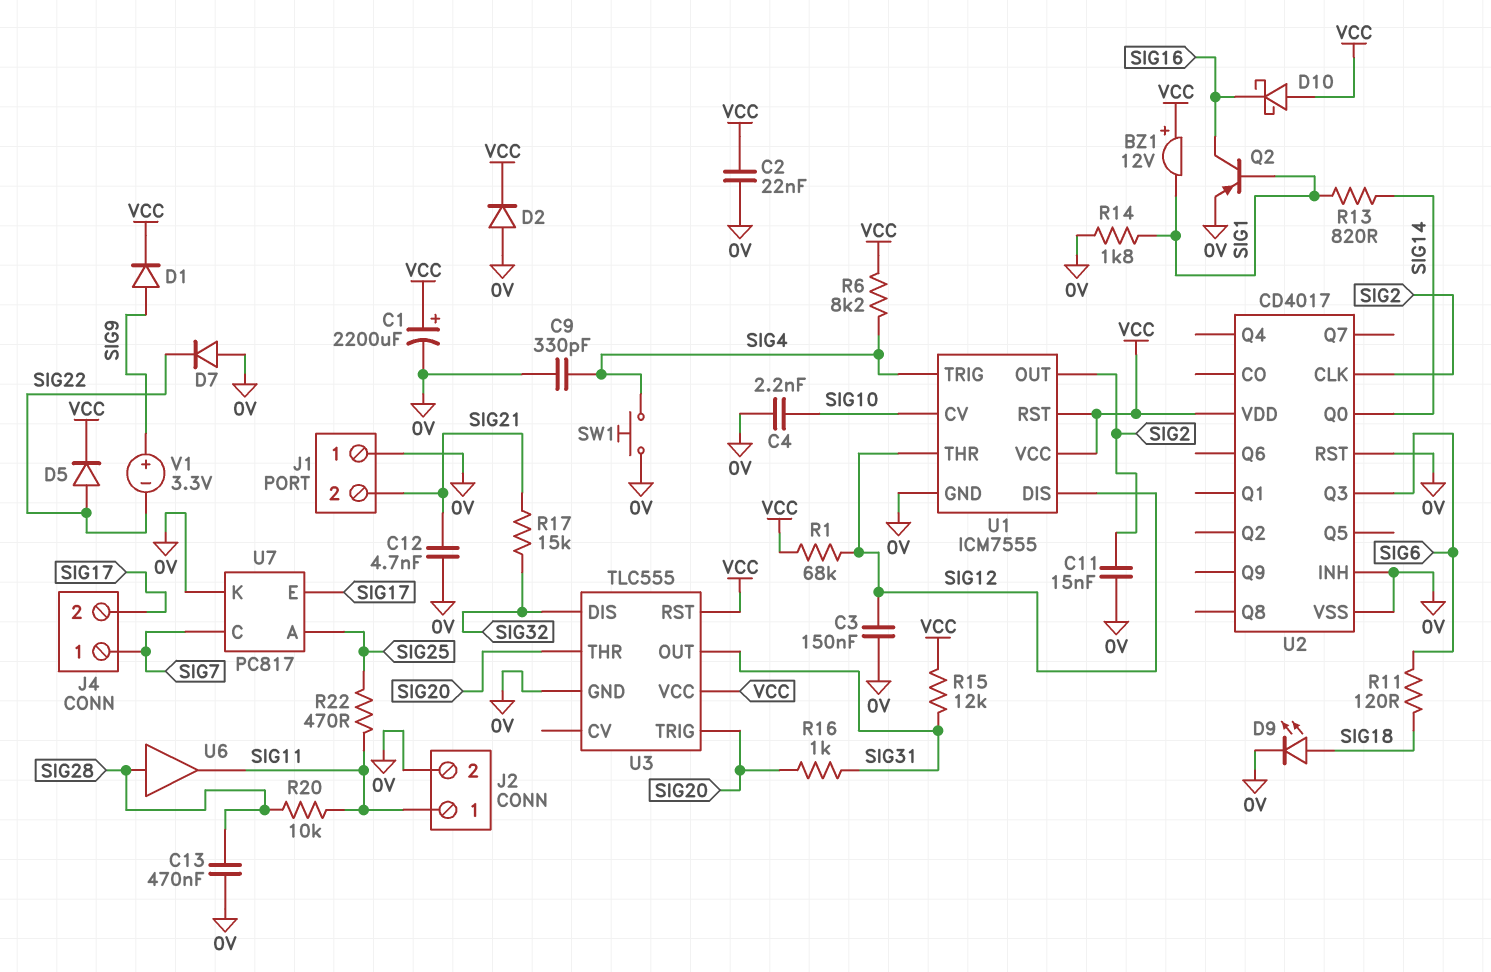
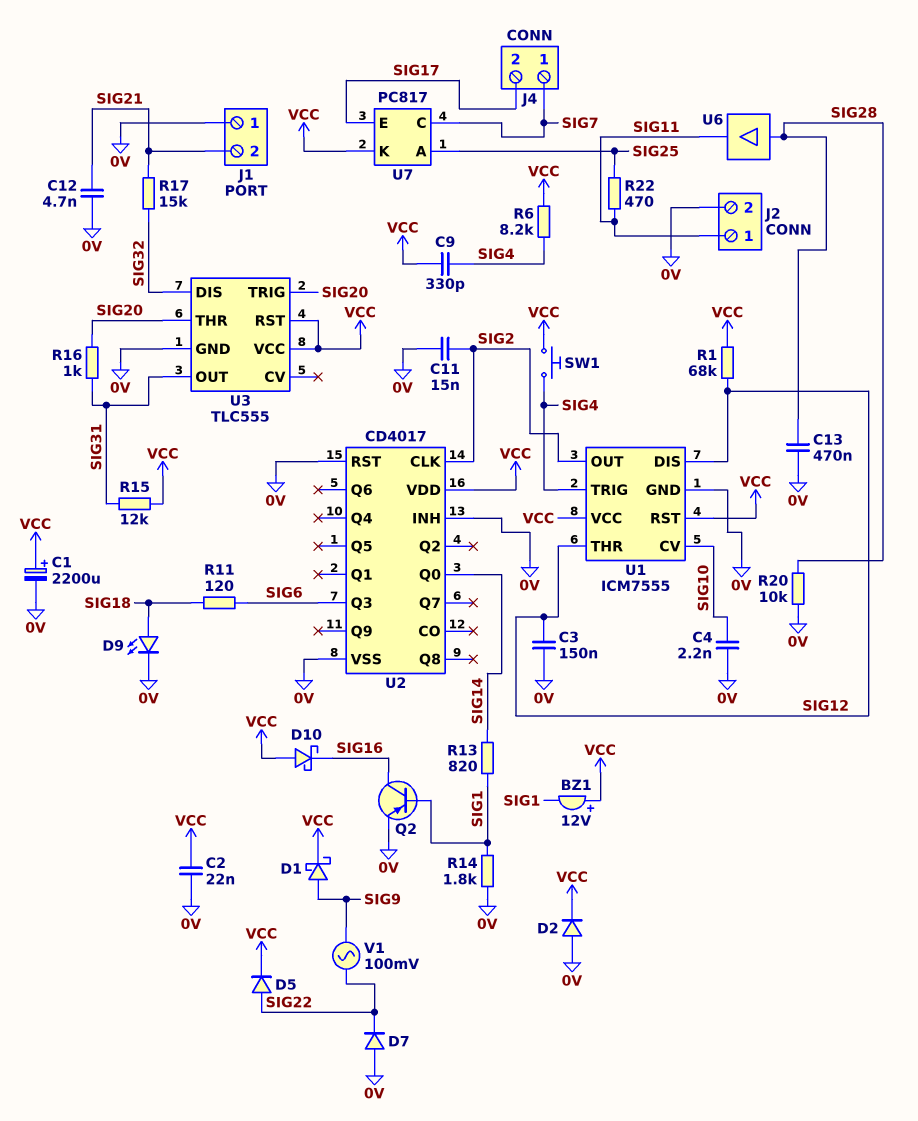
C9: 330pF (0V, SIG4) -> 330pF (SIG4, VCC)
D1: diode (A SIG9, K VCC) -> schottky (A SIG9, K VCC)
R20: 10k (SIG11, SIG28) -> 10k (0V, SIG28)
SW1: button (0V, SIG4) -> button (SIG4, VCC)
U7 pin K: 0V -> VCC
V1: 3.3V (plus SIG9, minus SIG22) -> AC 100mV (SIG9, SIG22)

